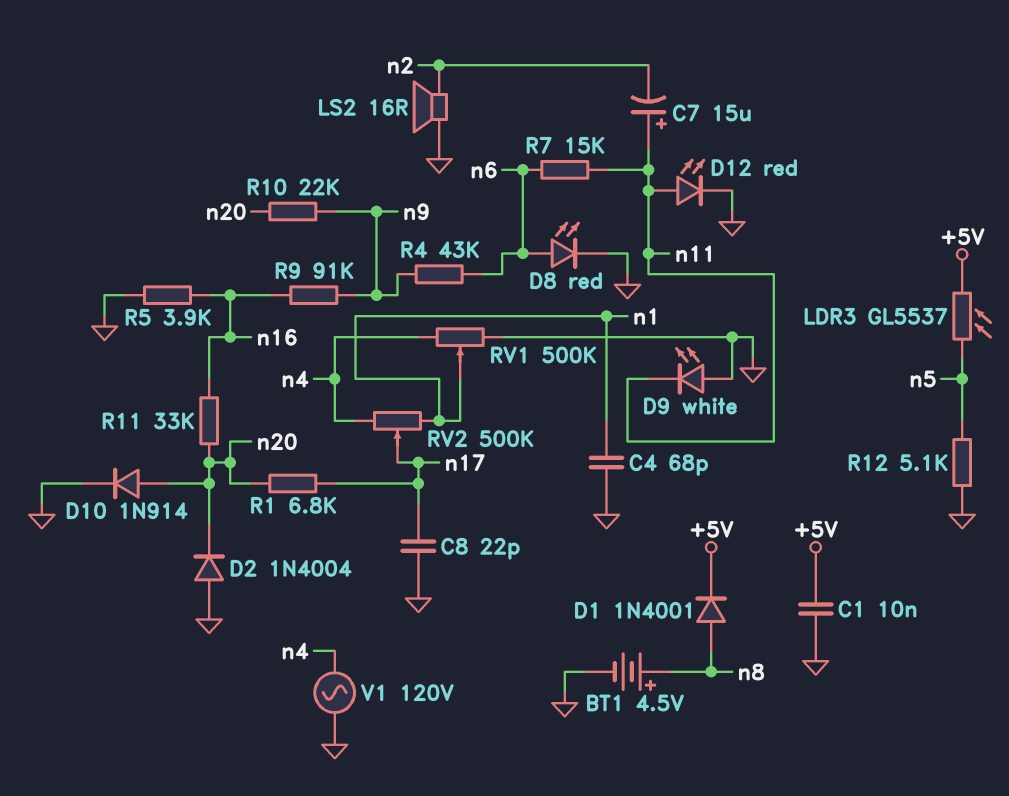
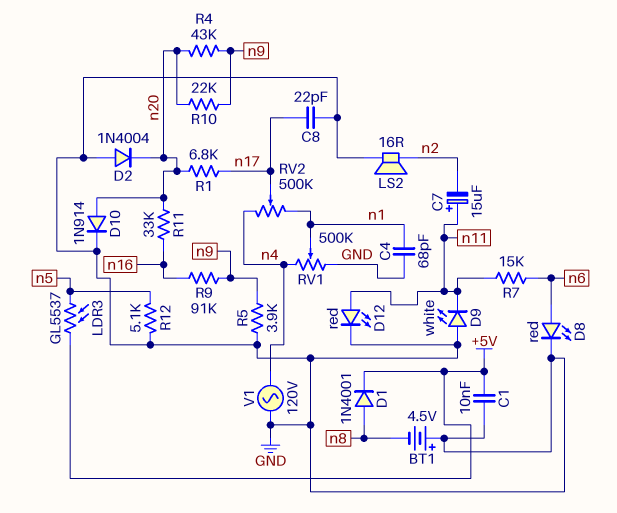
BT1: 4.5V (plus n8, minus GND) -> 4.5V (plus GND, minus n8)
R4: 43k (n6, n9) -> 43k (n9, n20)
R5: 3.9k (GND, n16) -> 3.9k (GND, n9)

